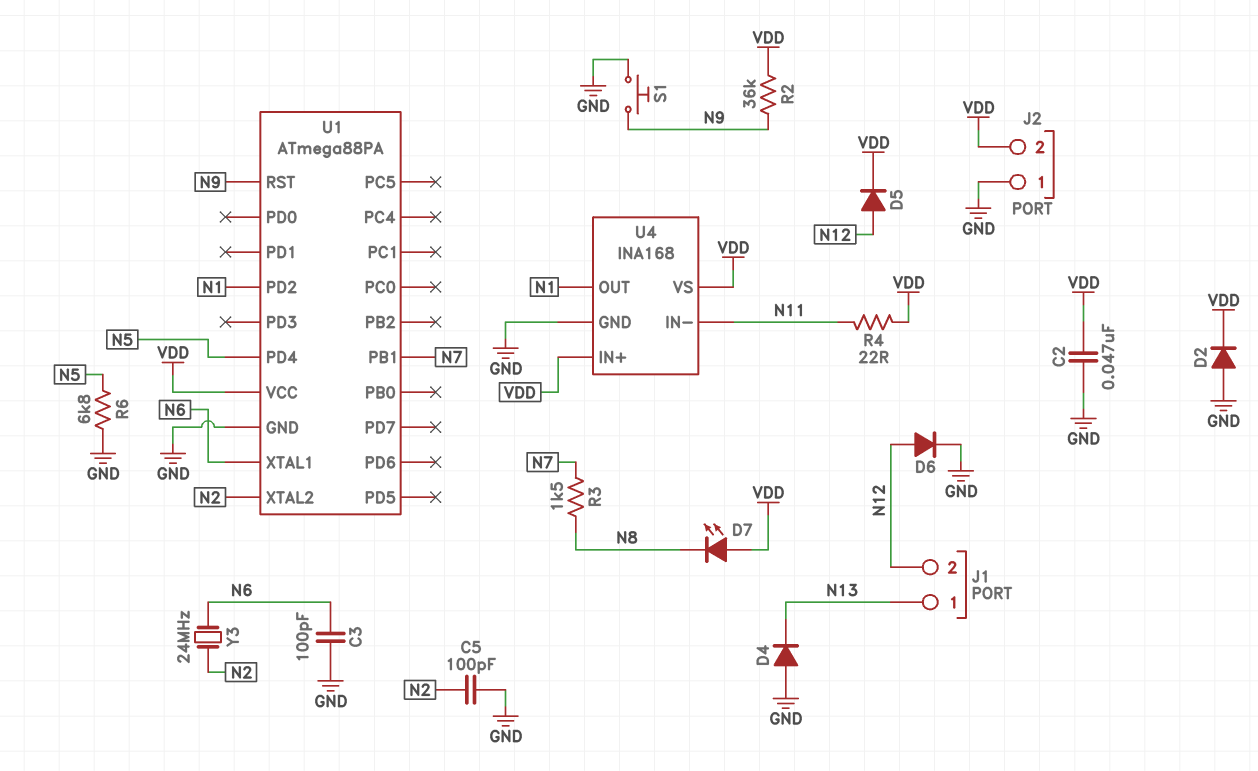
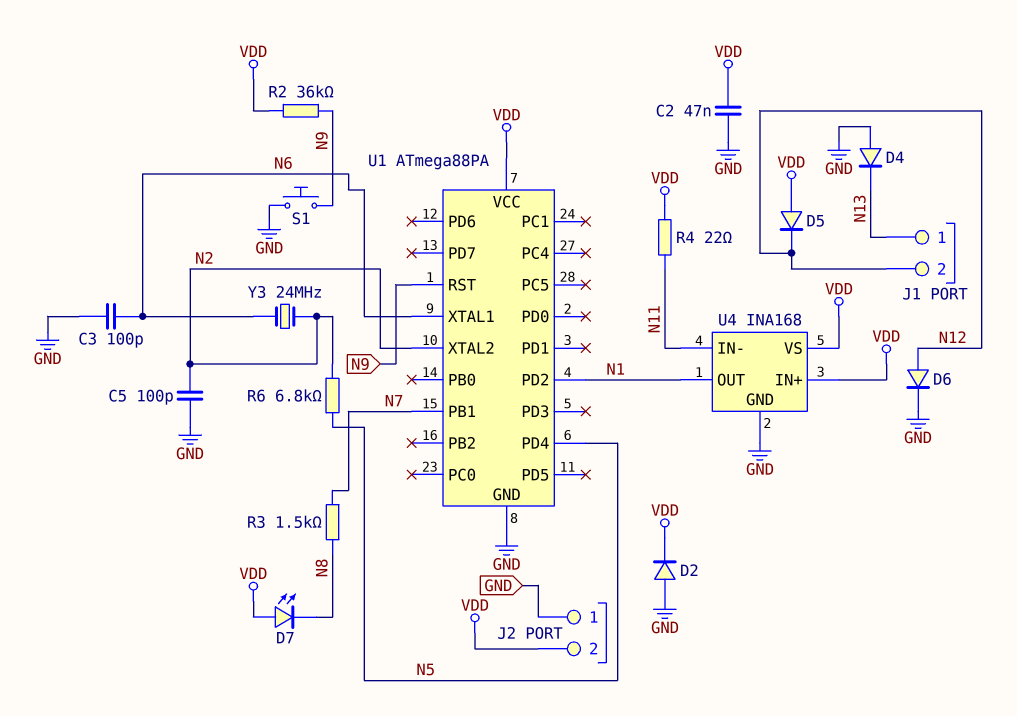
D5: diode (A N12, K VDD) -> diode (A VDD, K N12)
R6: 6.8k (GND, N5) -> 6.8k (N2, N5)

